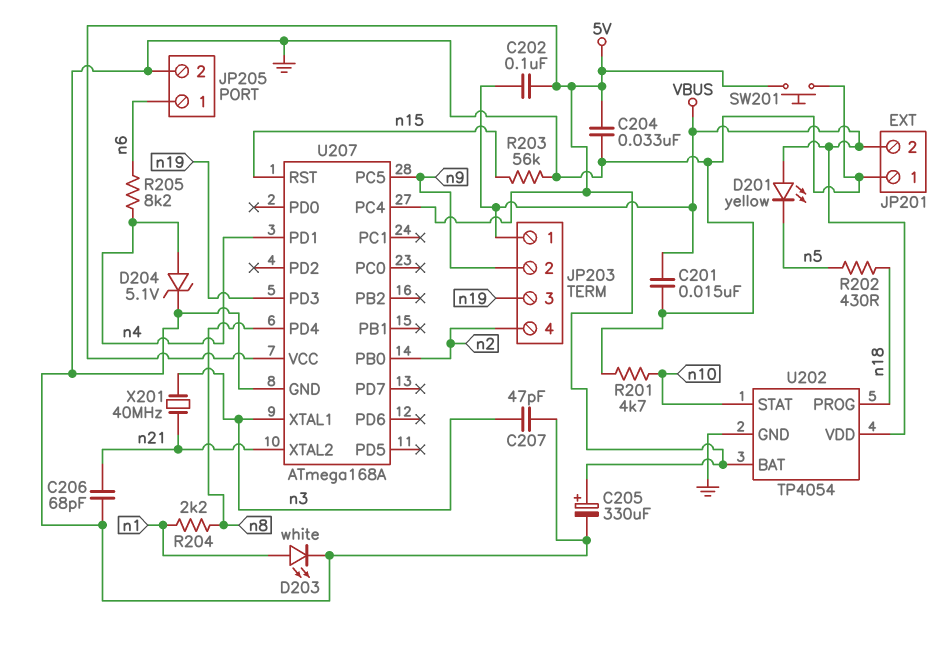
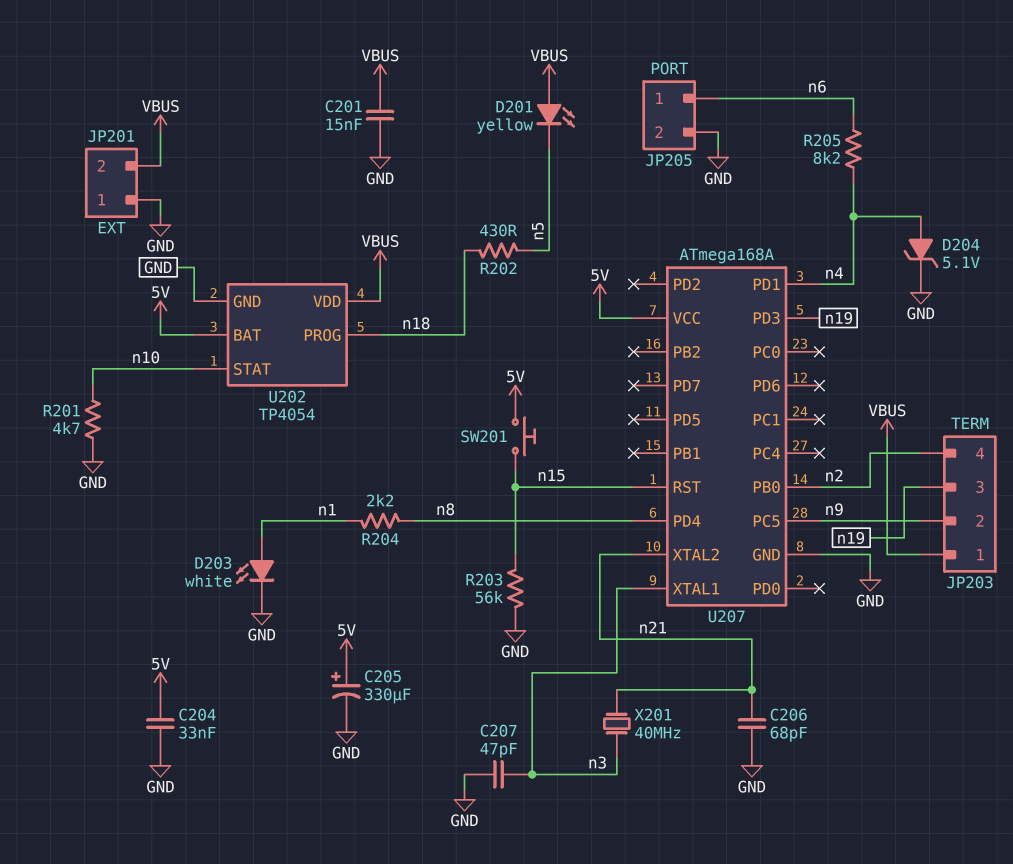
C202: 100nF (5V, VBUS) -> none
SW201: button (5V, GND) -> button (5V, n15)
U207 pin PC4: 5V -> none

